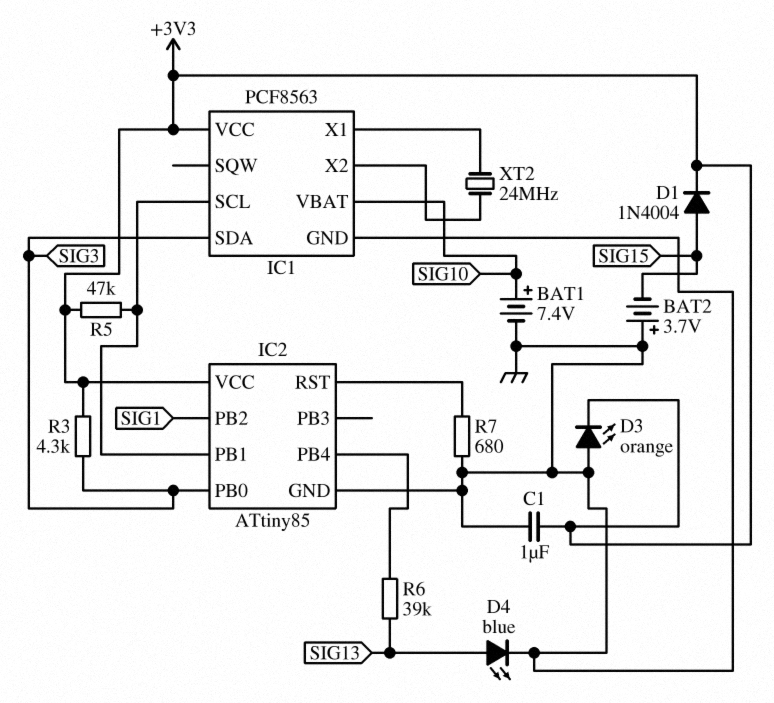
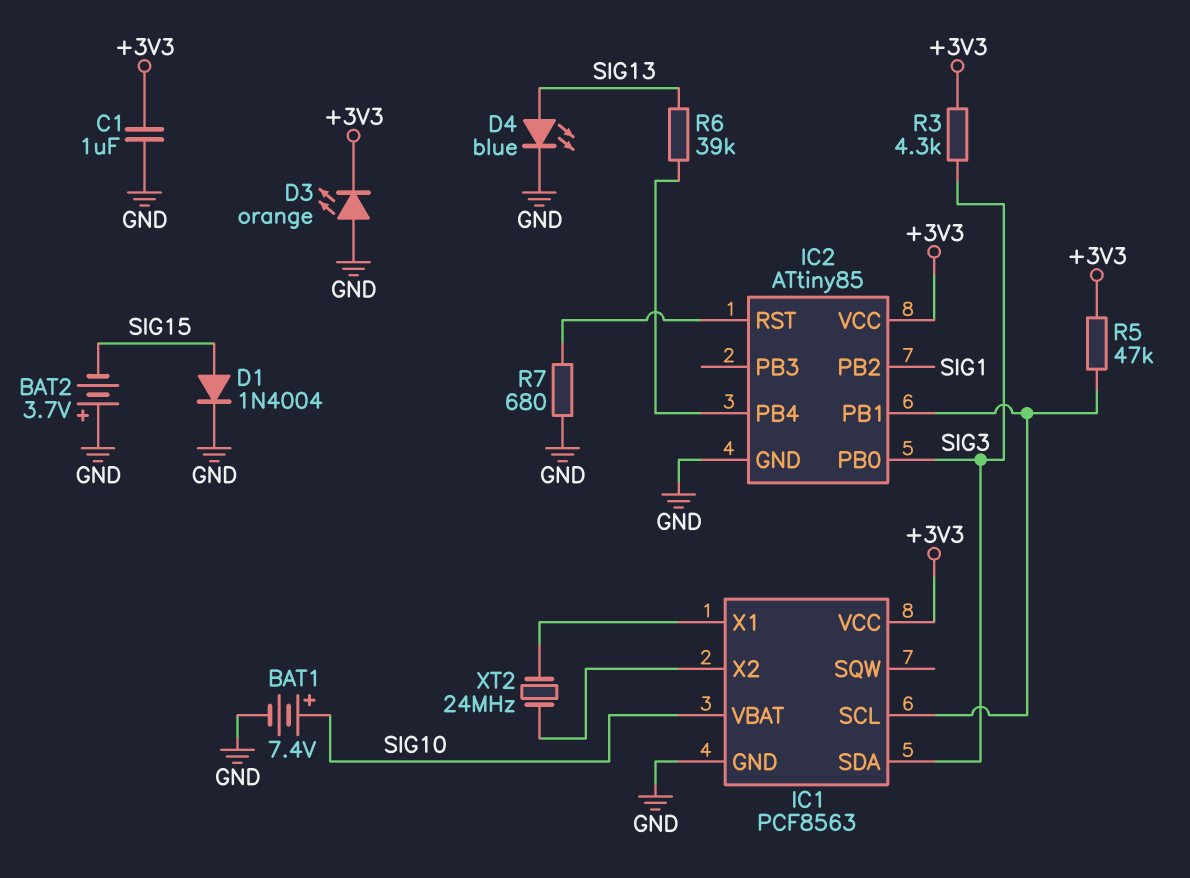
D1: diode 1N4004 (A SIG15, K +3V3) -> diode 1N4004 (A SIG15, K GND)

